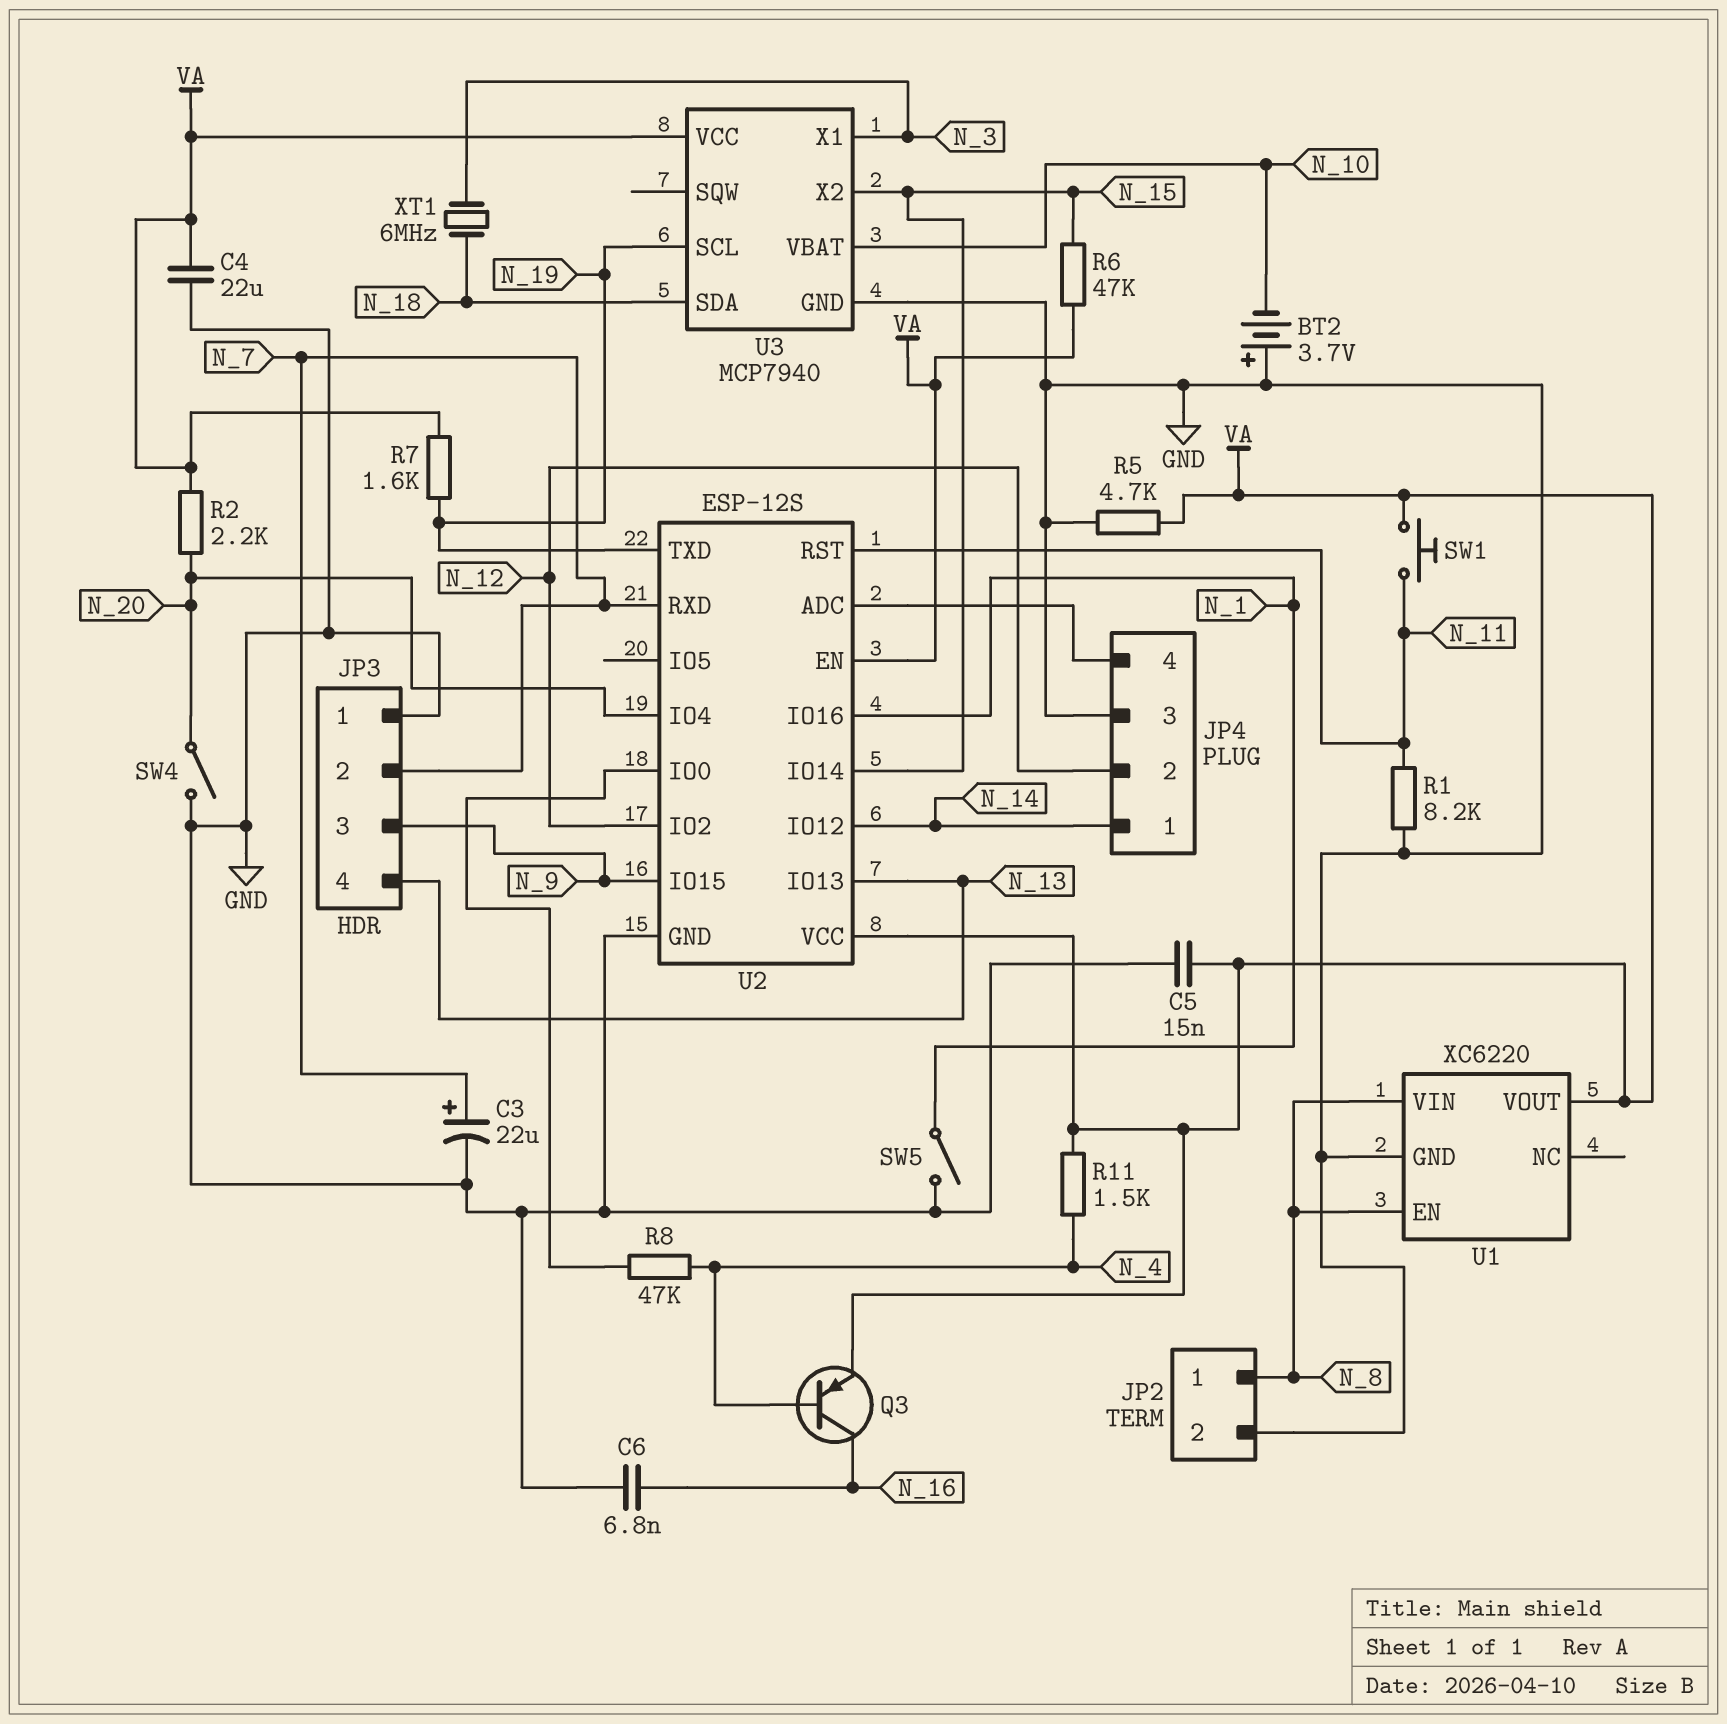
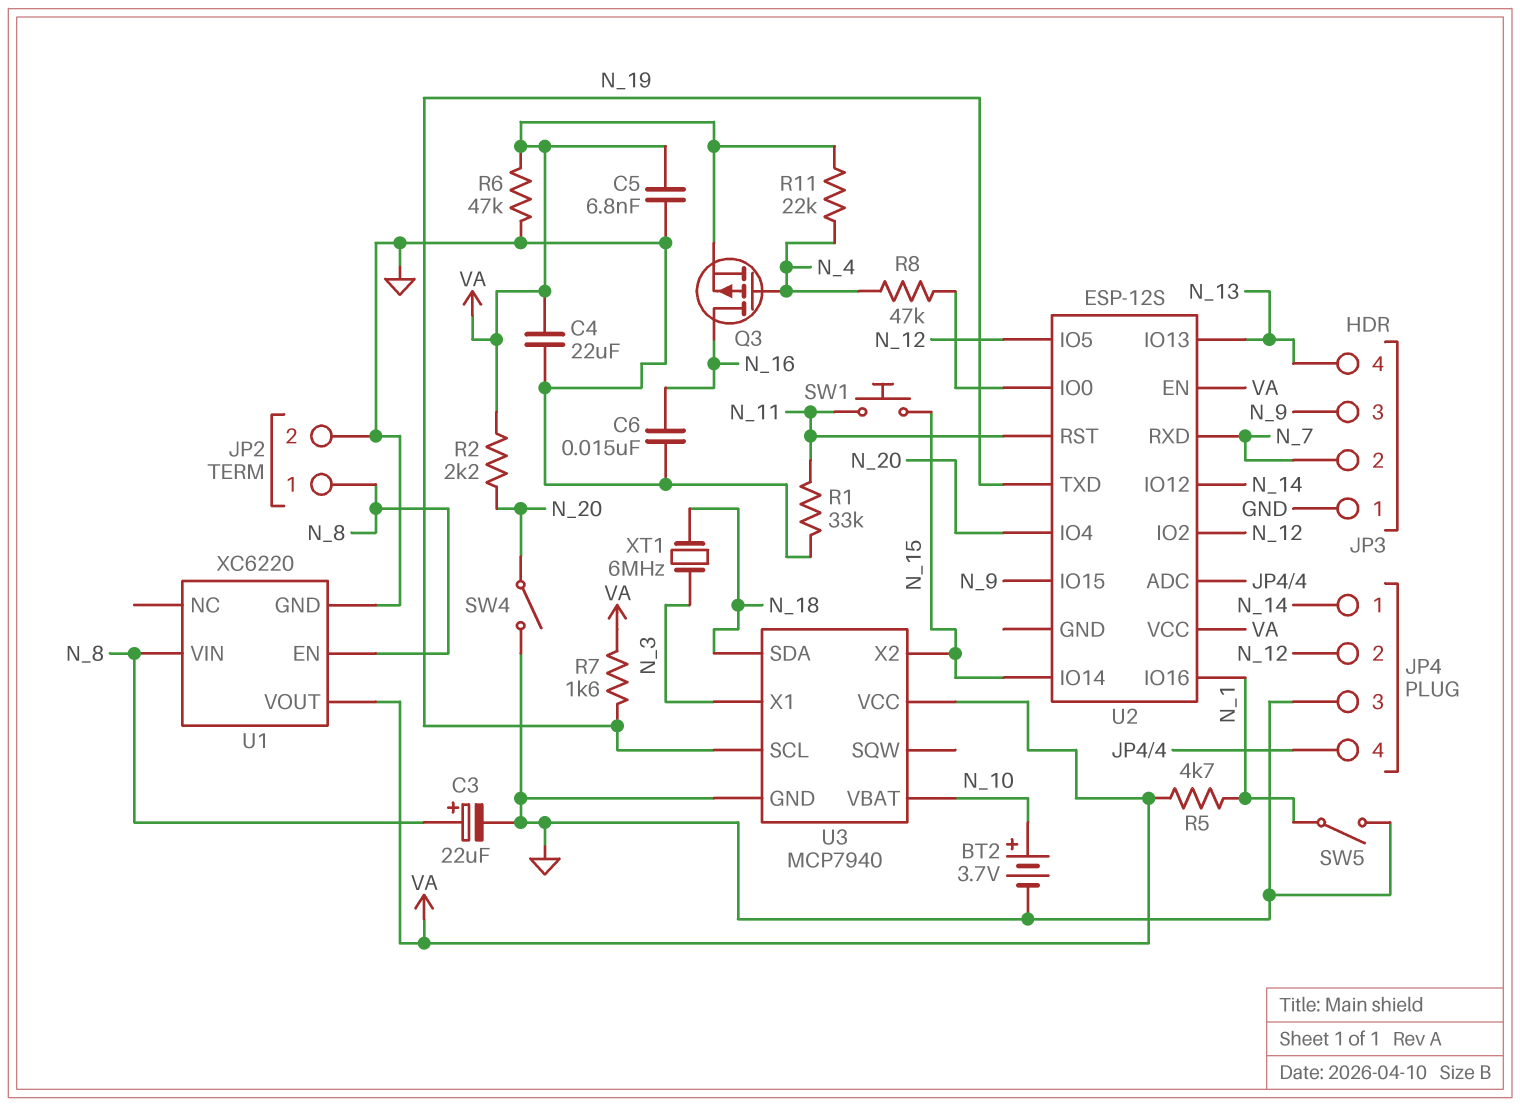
BT2: 3.7V (plus GND, minus N_10) -> 3.7V (plus N_10, minus GND)
C3: 22uF (plus N_7, minus GND) -> 22uF (plus N_8, minus GND)
C5: 15nF (GND, VA) -> 6.8nF (GND, VA)
C6: 6.8nF (GND, N_16) -> 15nF (GND, N_16)
Q3: PNP (B N_4, C N_16, E VA) -> PMOS (G N_4, D N_16, S VA)
R1: 8.2k (GND, N_11) -> 33k (GND, N_11)
R5: 4.7k (GND, VA) -> 4.7k (N_1, VA)
R6: 47k (N_15, VA) -> 47k (GND, VA)
R11: 1.5k (N_4, VA) -> 22k (N_4, VA)
SW1: button (N_11, VA) -> button (N_11, N_15)
U2 pin GND: GND -> none
U2 pin IO5: none -> N_12

